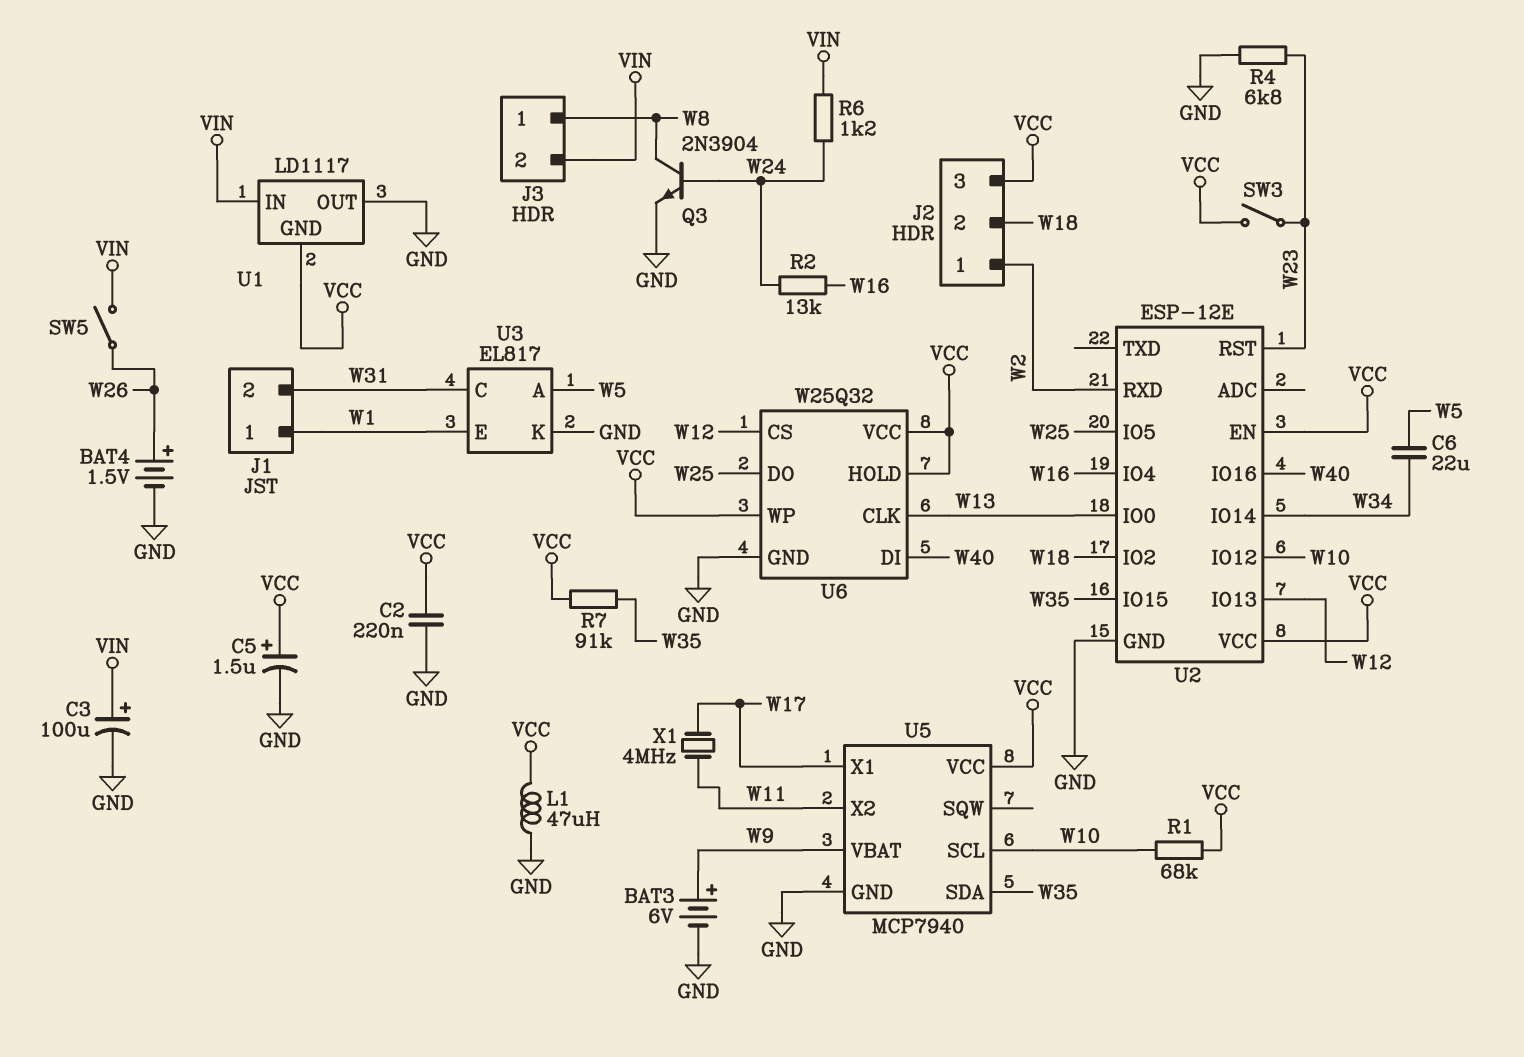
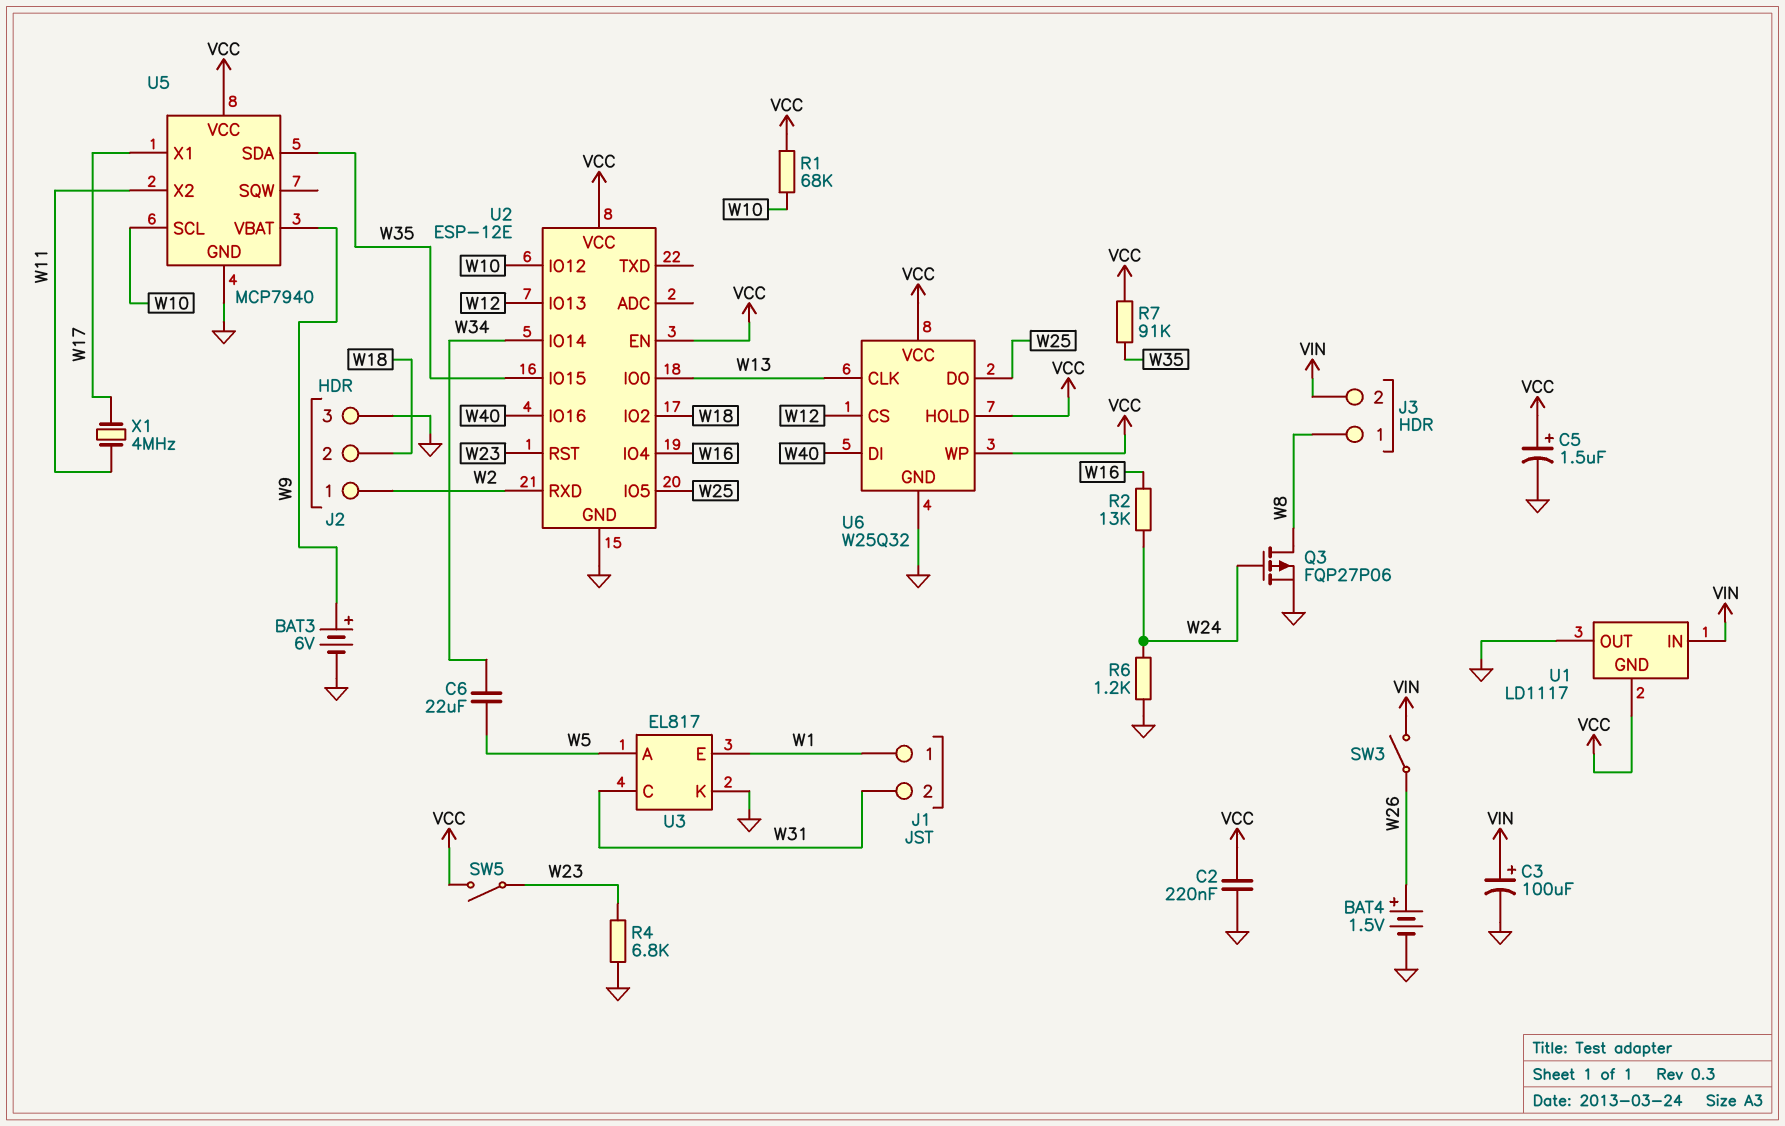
J2 pin 3: VCC -> GND
L1: 47uH (GND, VCC) -> none
Q3: NPN 2N3904 (B W24, C W8, E GND) -> PMOS FQP27P06 (G W24, D W8, S GND)
R6: 1.2k (VIN, W24) -> 1.2k (GND, W24)
SW3: switch (VCC, W23) -> switch (VIN, W26)
SW5: switch (VIN, W26) -> switch (VCC, W23)

